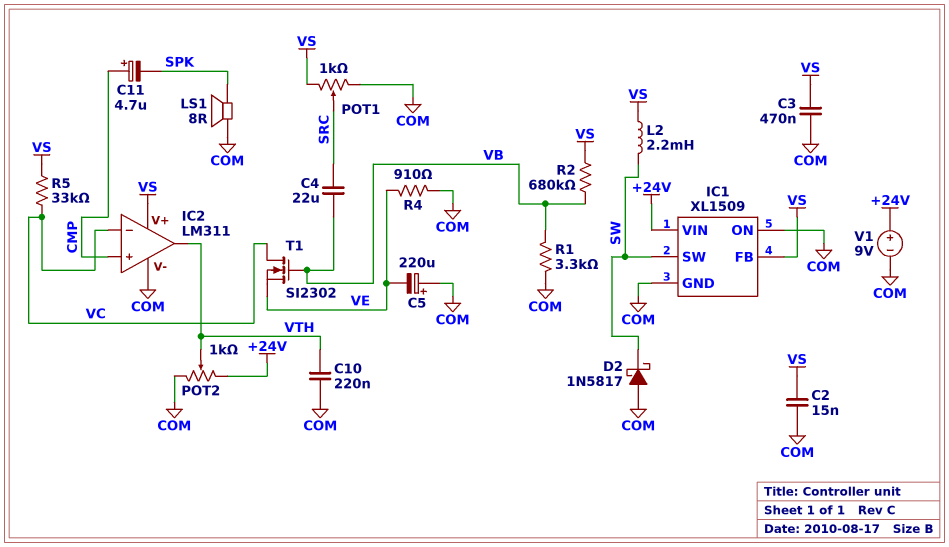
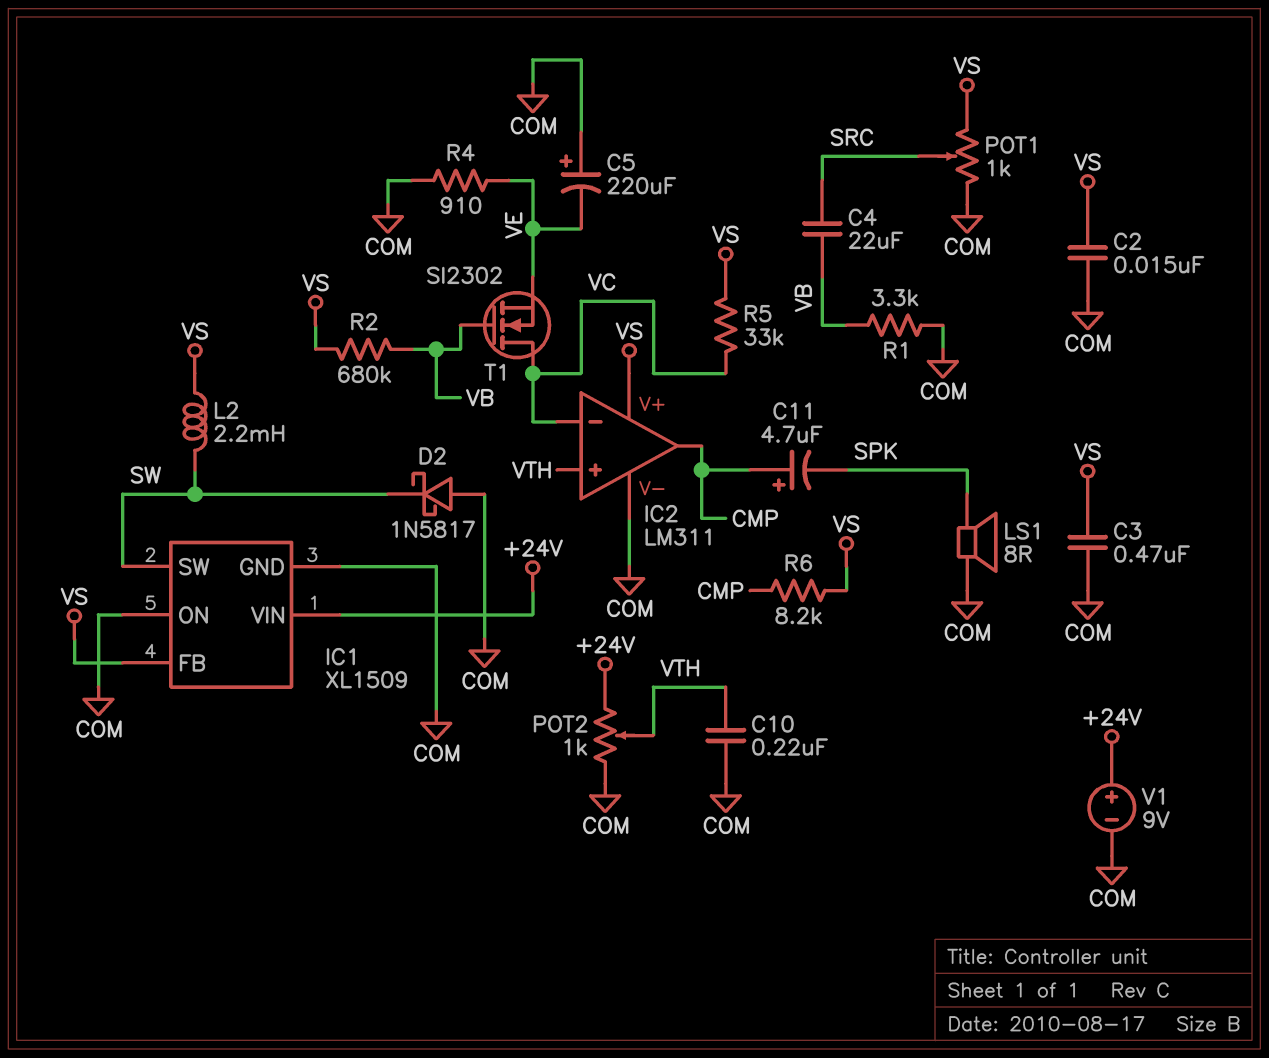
IC2 pin in+: CMP -> VTH
IC2 pin out: VTH -> CMP
R6: none -> 8.2k (CMP, VS)

